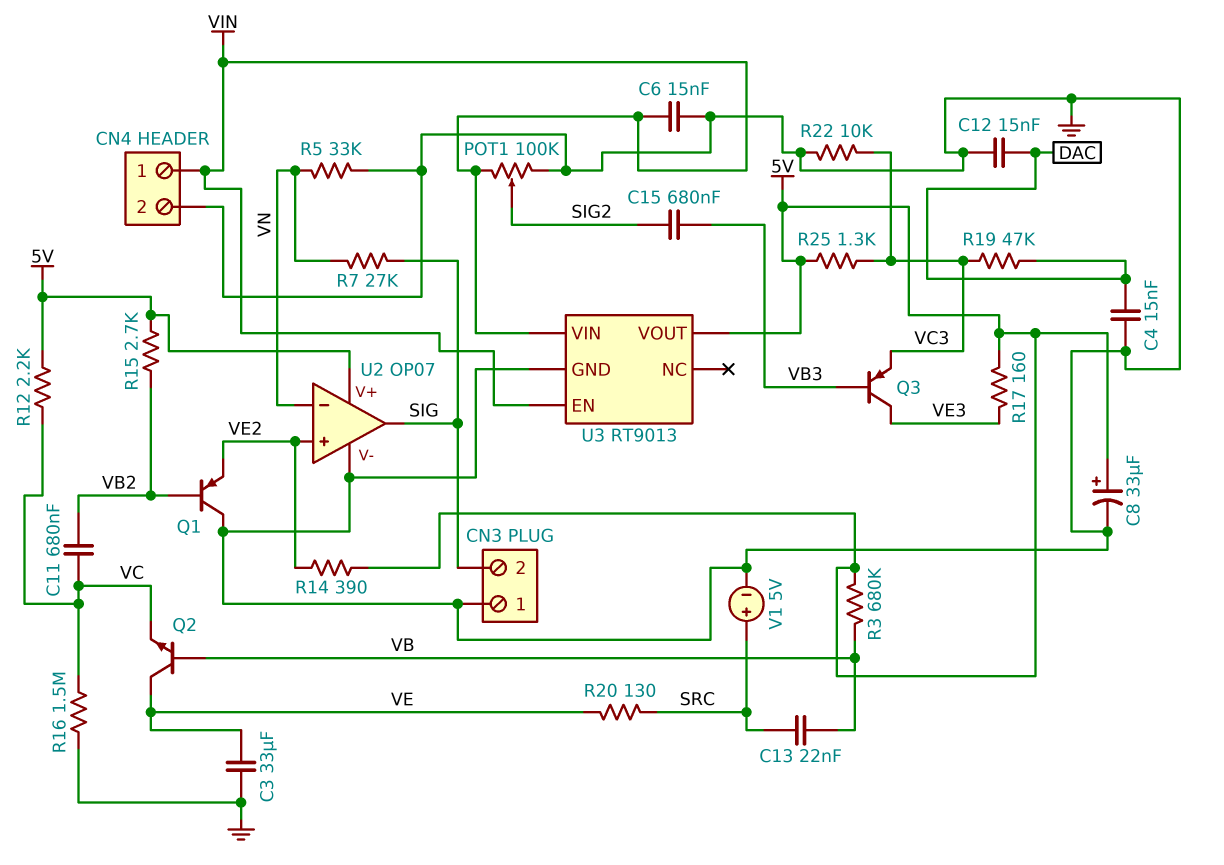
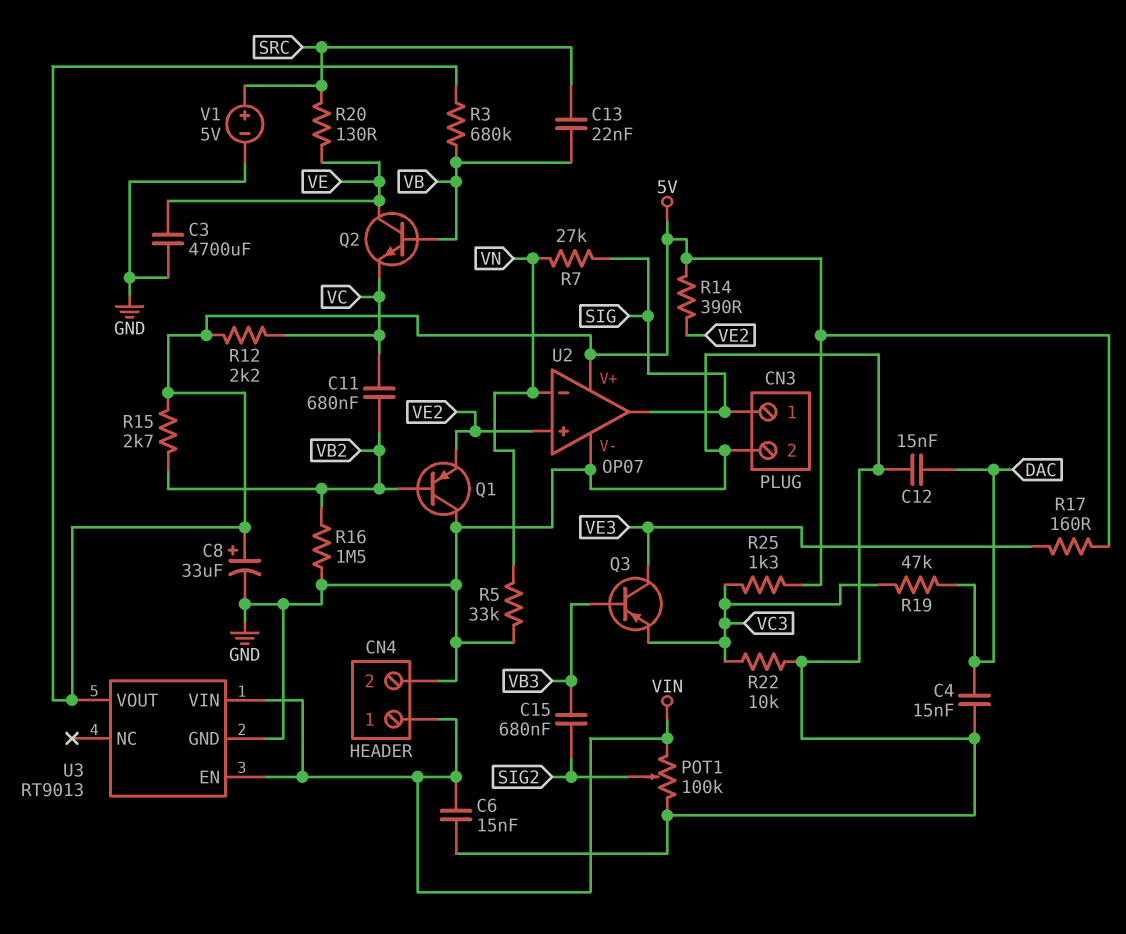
C3: 33uF (GND, VE) -> 4700uF (GND, VE)
CN3 pin 1: GND -> SIG
CN3 pin 2: SIG -> GND
R16: 1.5M (GND, VC) -> 1.5M (GND, VB2)

